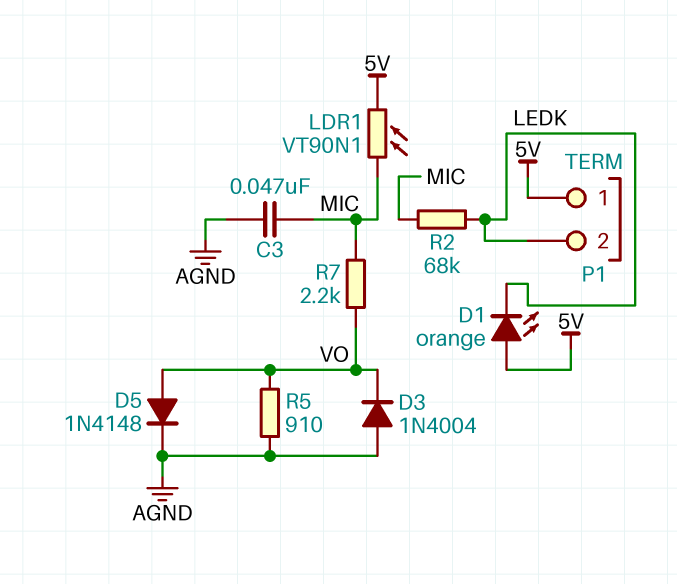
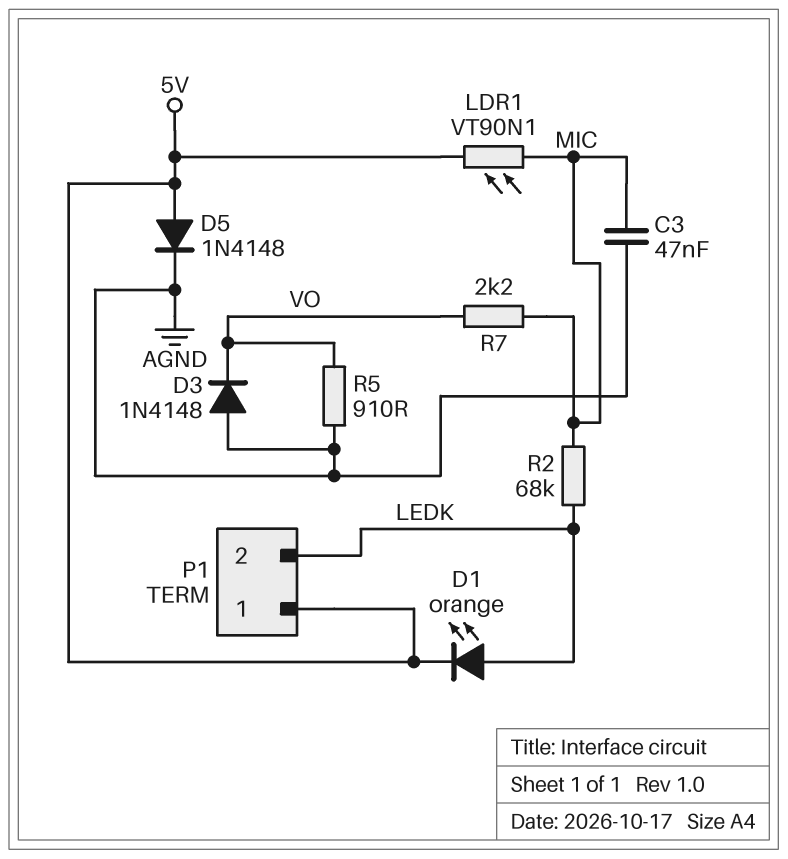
D1: LED orange (A 5V, K LEDK) -> LED orange (A LEDK, K 5V)
D3: diode 1N4004 (A AGND, K VO) -> diode 1N4148 (A AGND, K VO)
D5: diode 1N4148 (A VO, K AGND) -> diode 1N4148 (A 5V, K AGND)

